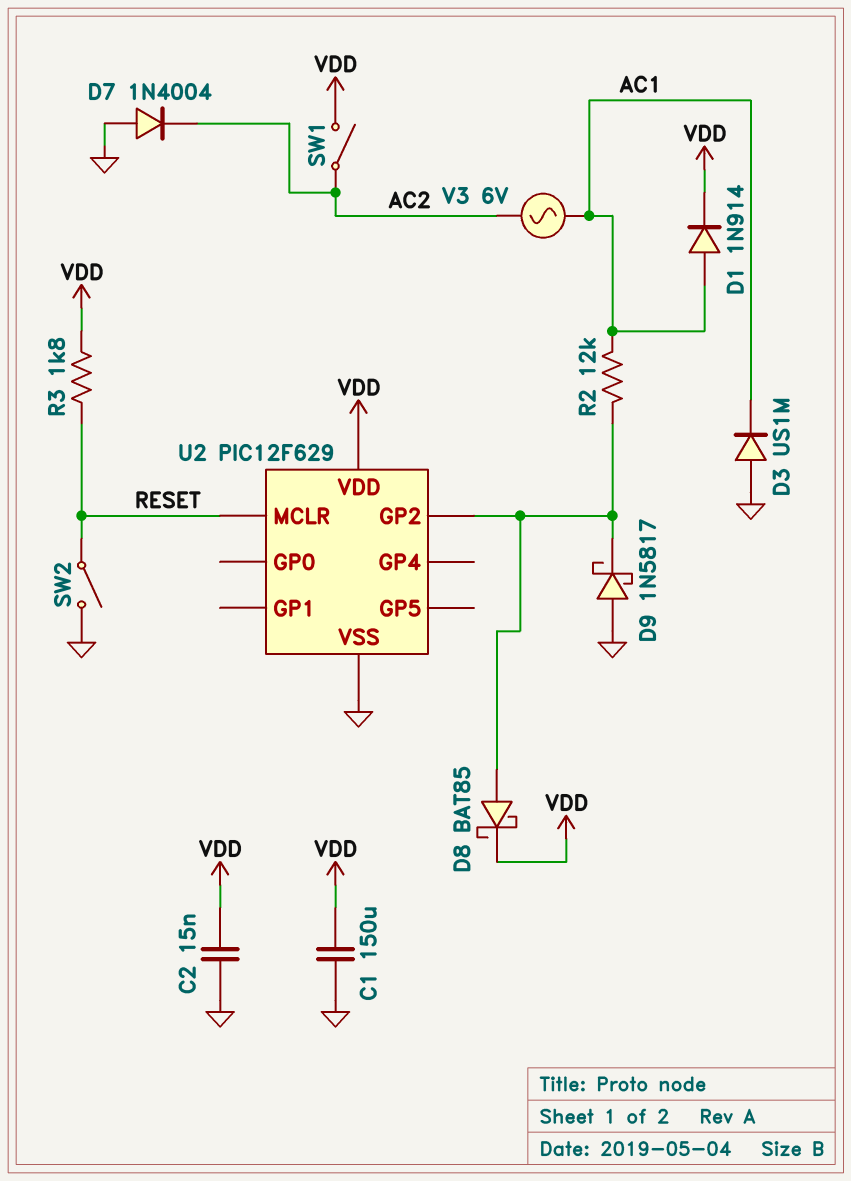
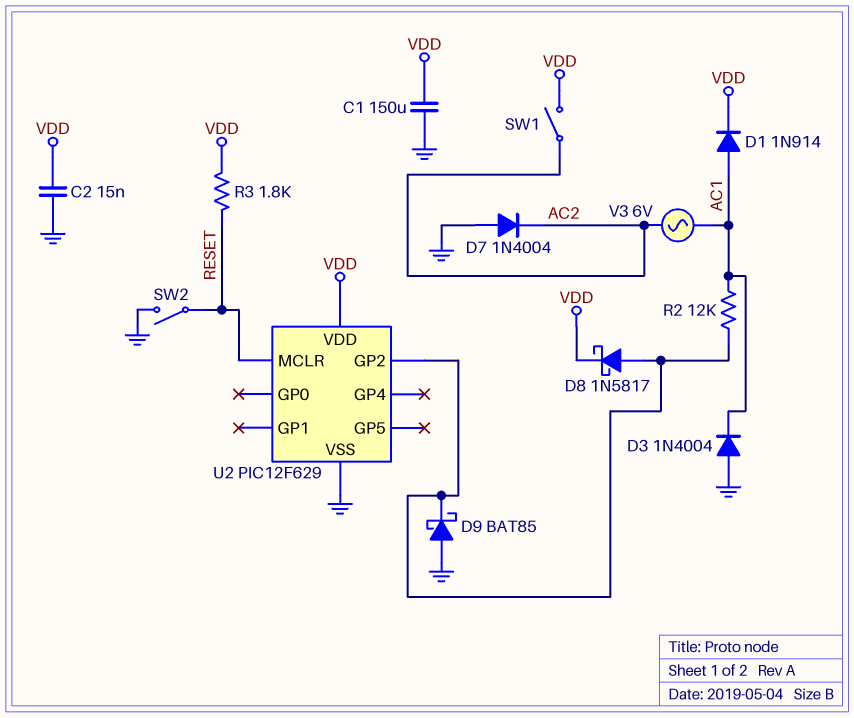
D3: diode US1M (A GND, K AC1) -> diode 1N4004 (A GND, K AC1)
D8: schottky BAT85 (A U2/GP2, K VDD) -> schottky 1N5817 (A U2/GP2, K VDD)
D9: schottky 1N5817 (A GND, K U2/GP2) -> schottky BAT85 (A GND, K U2/GP2)

